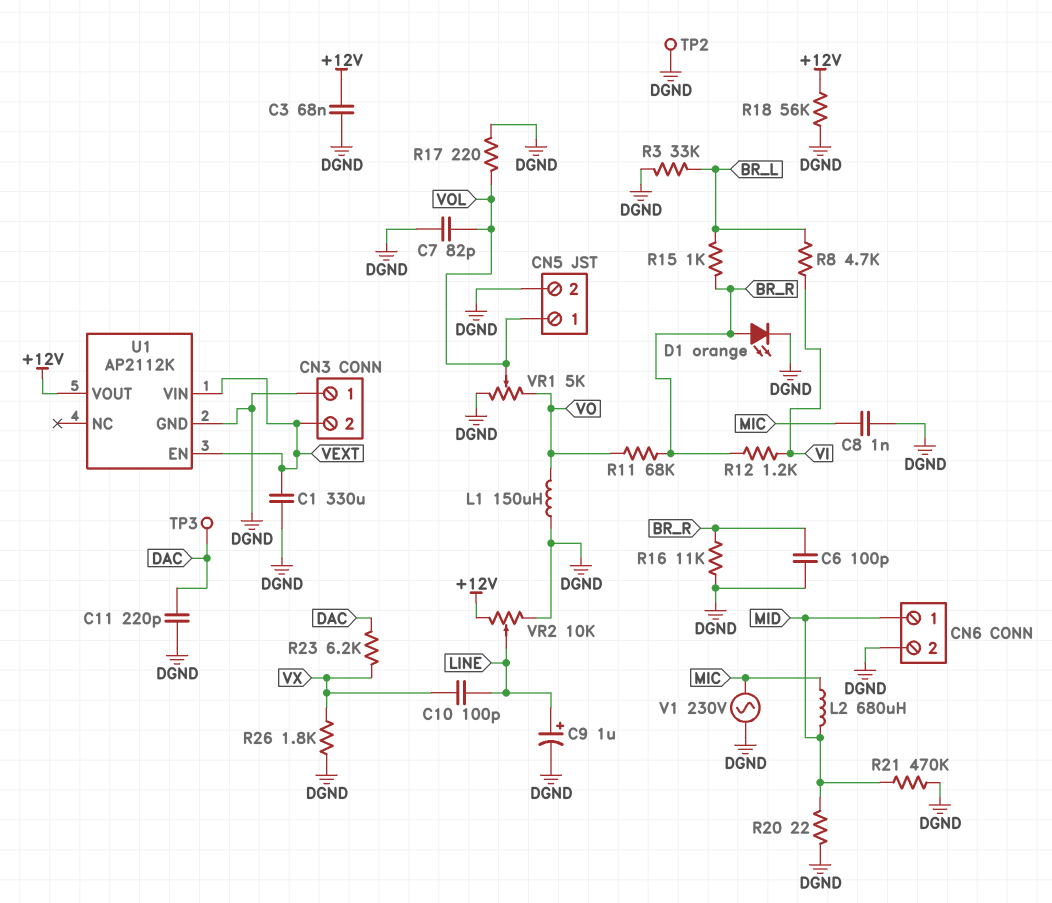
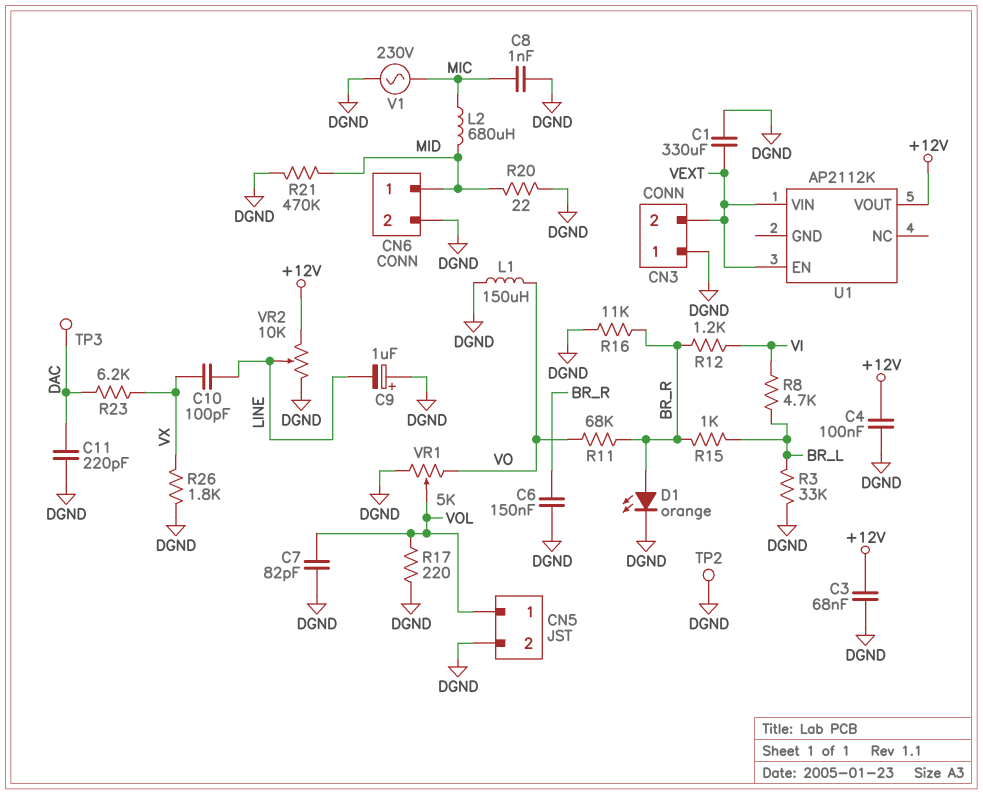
C4: none -> 100nF (+12V, DGND)
C6: 100pF (BR_R, DGND) -> 150nF (BR_R, DGND)
C9: 1uF (plus LINE, minus DGND) -> 1uF (plus DGND, minus LINE)
R18: 56k (+12V, DGND) -> none
U1 pin GND: DGND -> none

